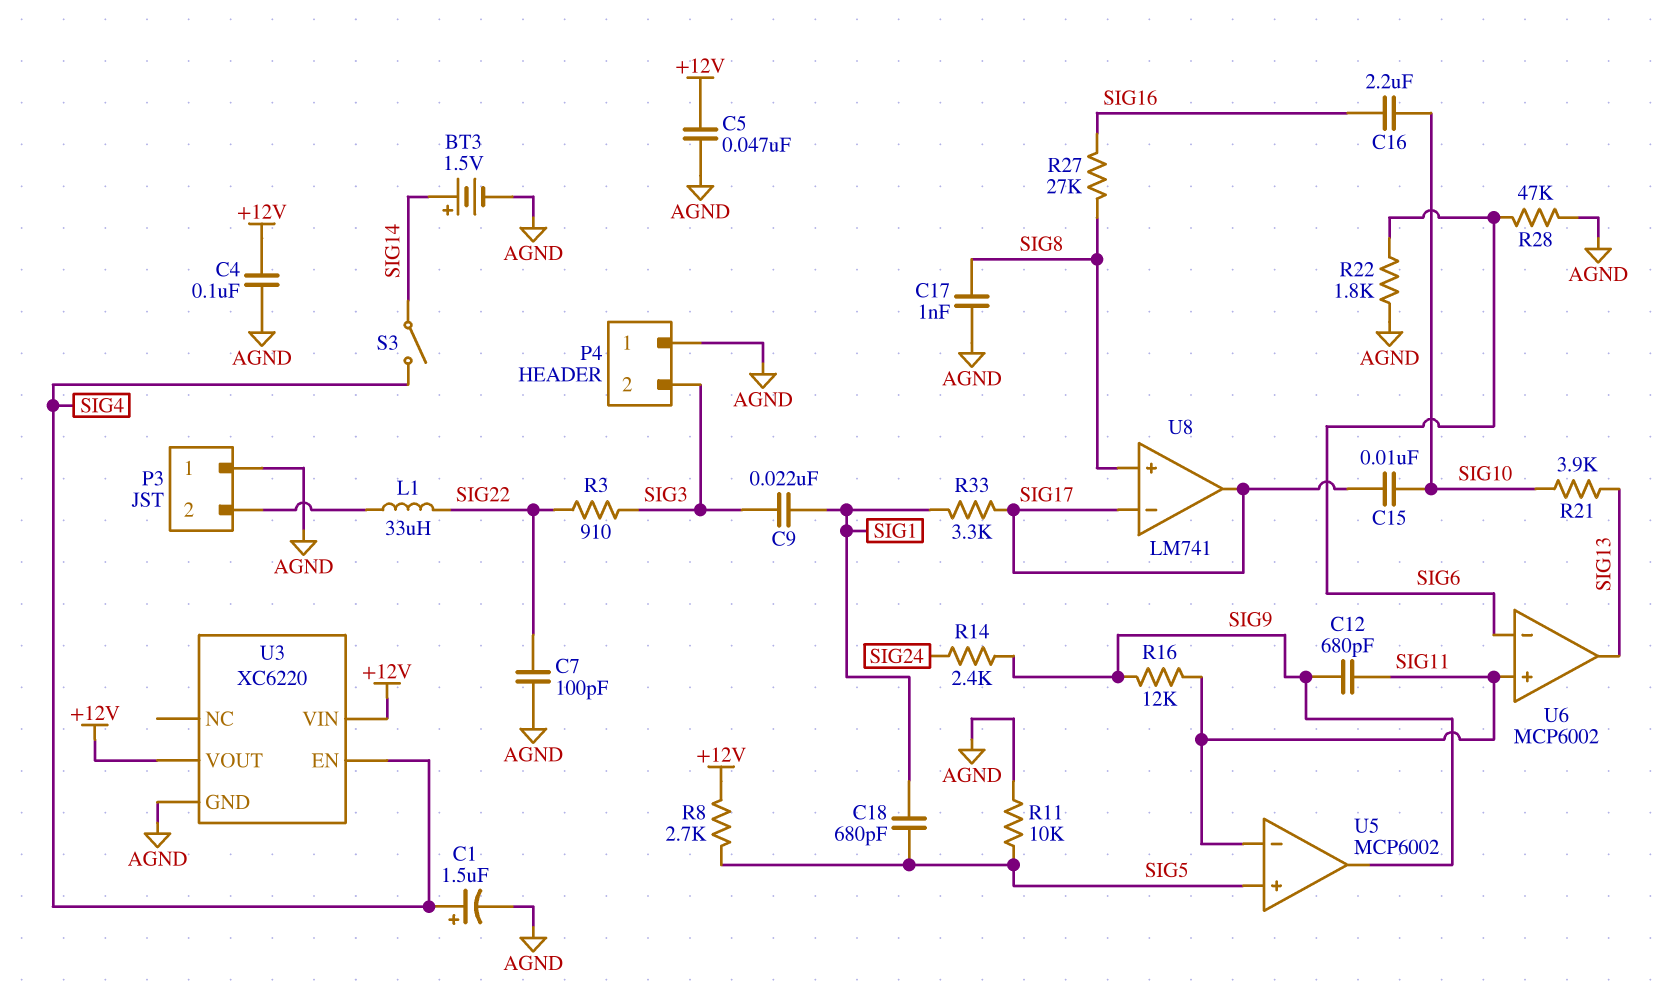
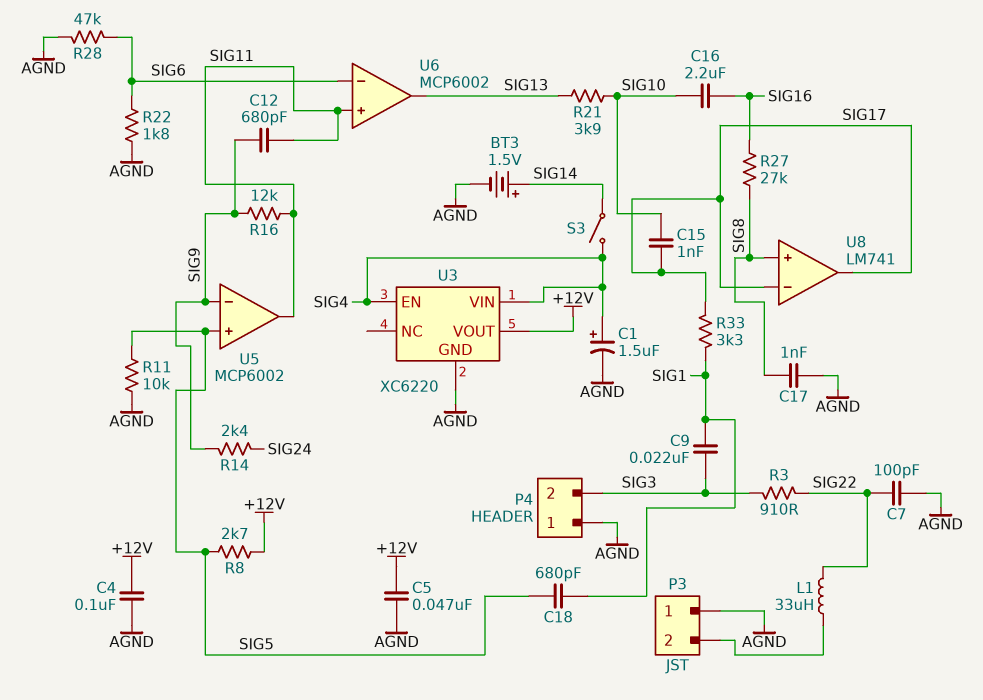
C15: 10nF (SIG10, SIG17) -> 1nF (SIG10, SIG17)
U3 pin VIN: +12V -> SIG4
U5 pin in-: SIG11 -> SIG9
U5 pin out: SIG9 -> SIG11

